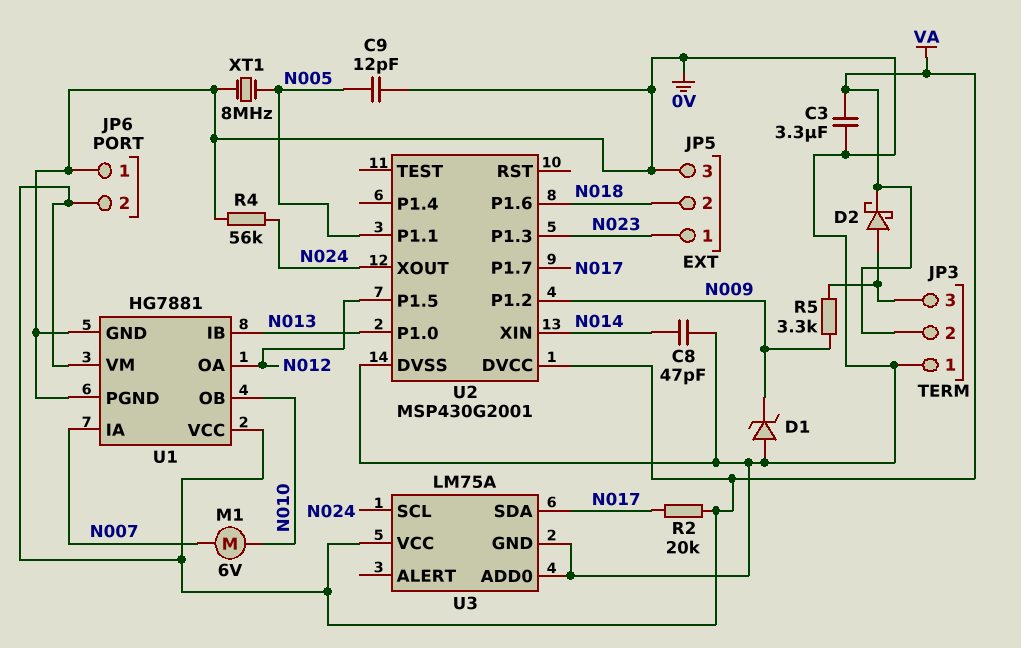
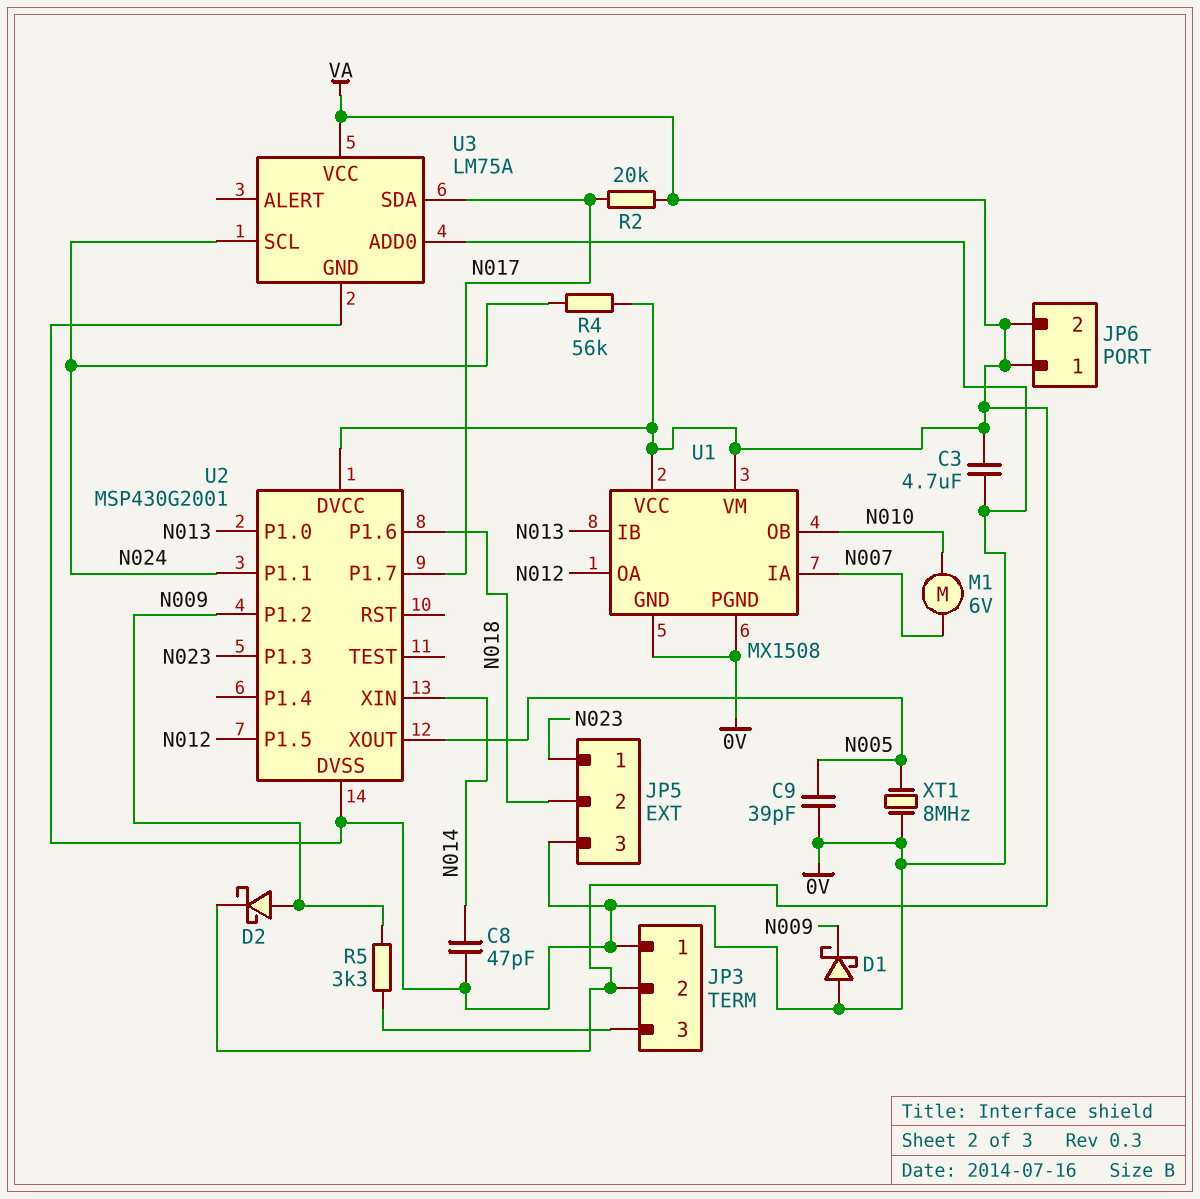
C3: 3.3uF (0V, VA) -> 4.7uF (0V, VA)
C9: 12pF (0V, N005) -> 39pF (0V, N005)
D1: zener (A 0V, K N009) -> schottky (A 0V, K N009)
D2: schottky (A JP3/3, K VA) -> schottky (A N009, K VA)
JP6 pin 1: 0V -> VA
R4: 56k (0V, N024) -> 56k (N024, VA)
U1: HG7881 -> MX1508
U2 pin P1.1: N005 -> N024
U2 pin XOUT: N024 -> N005

